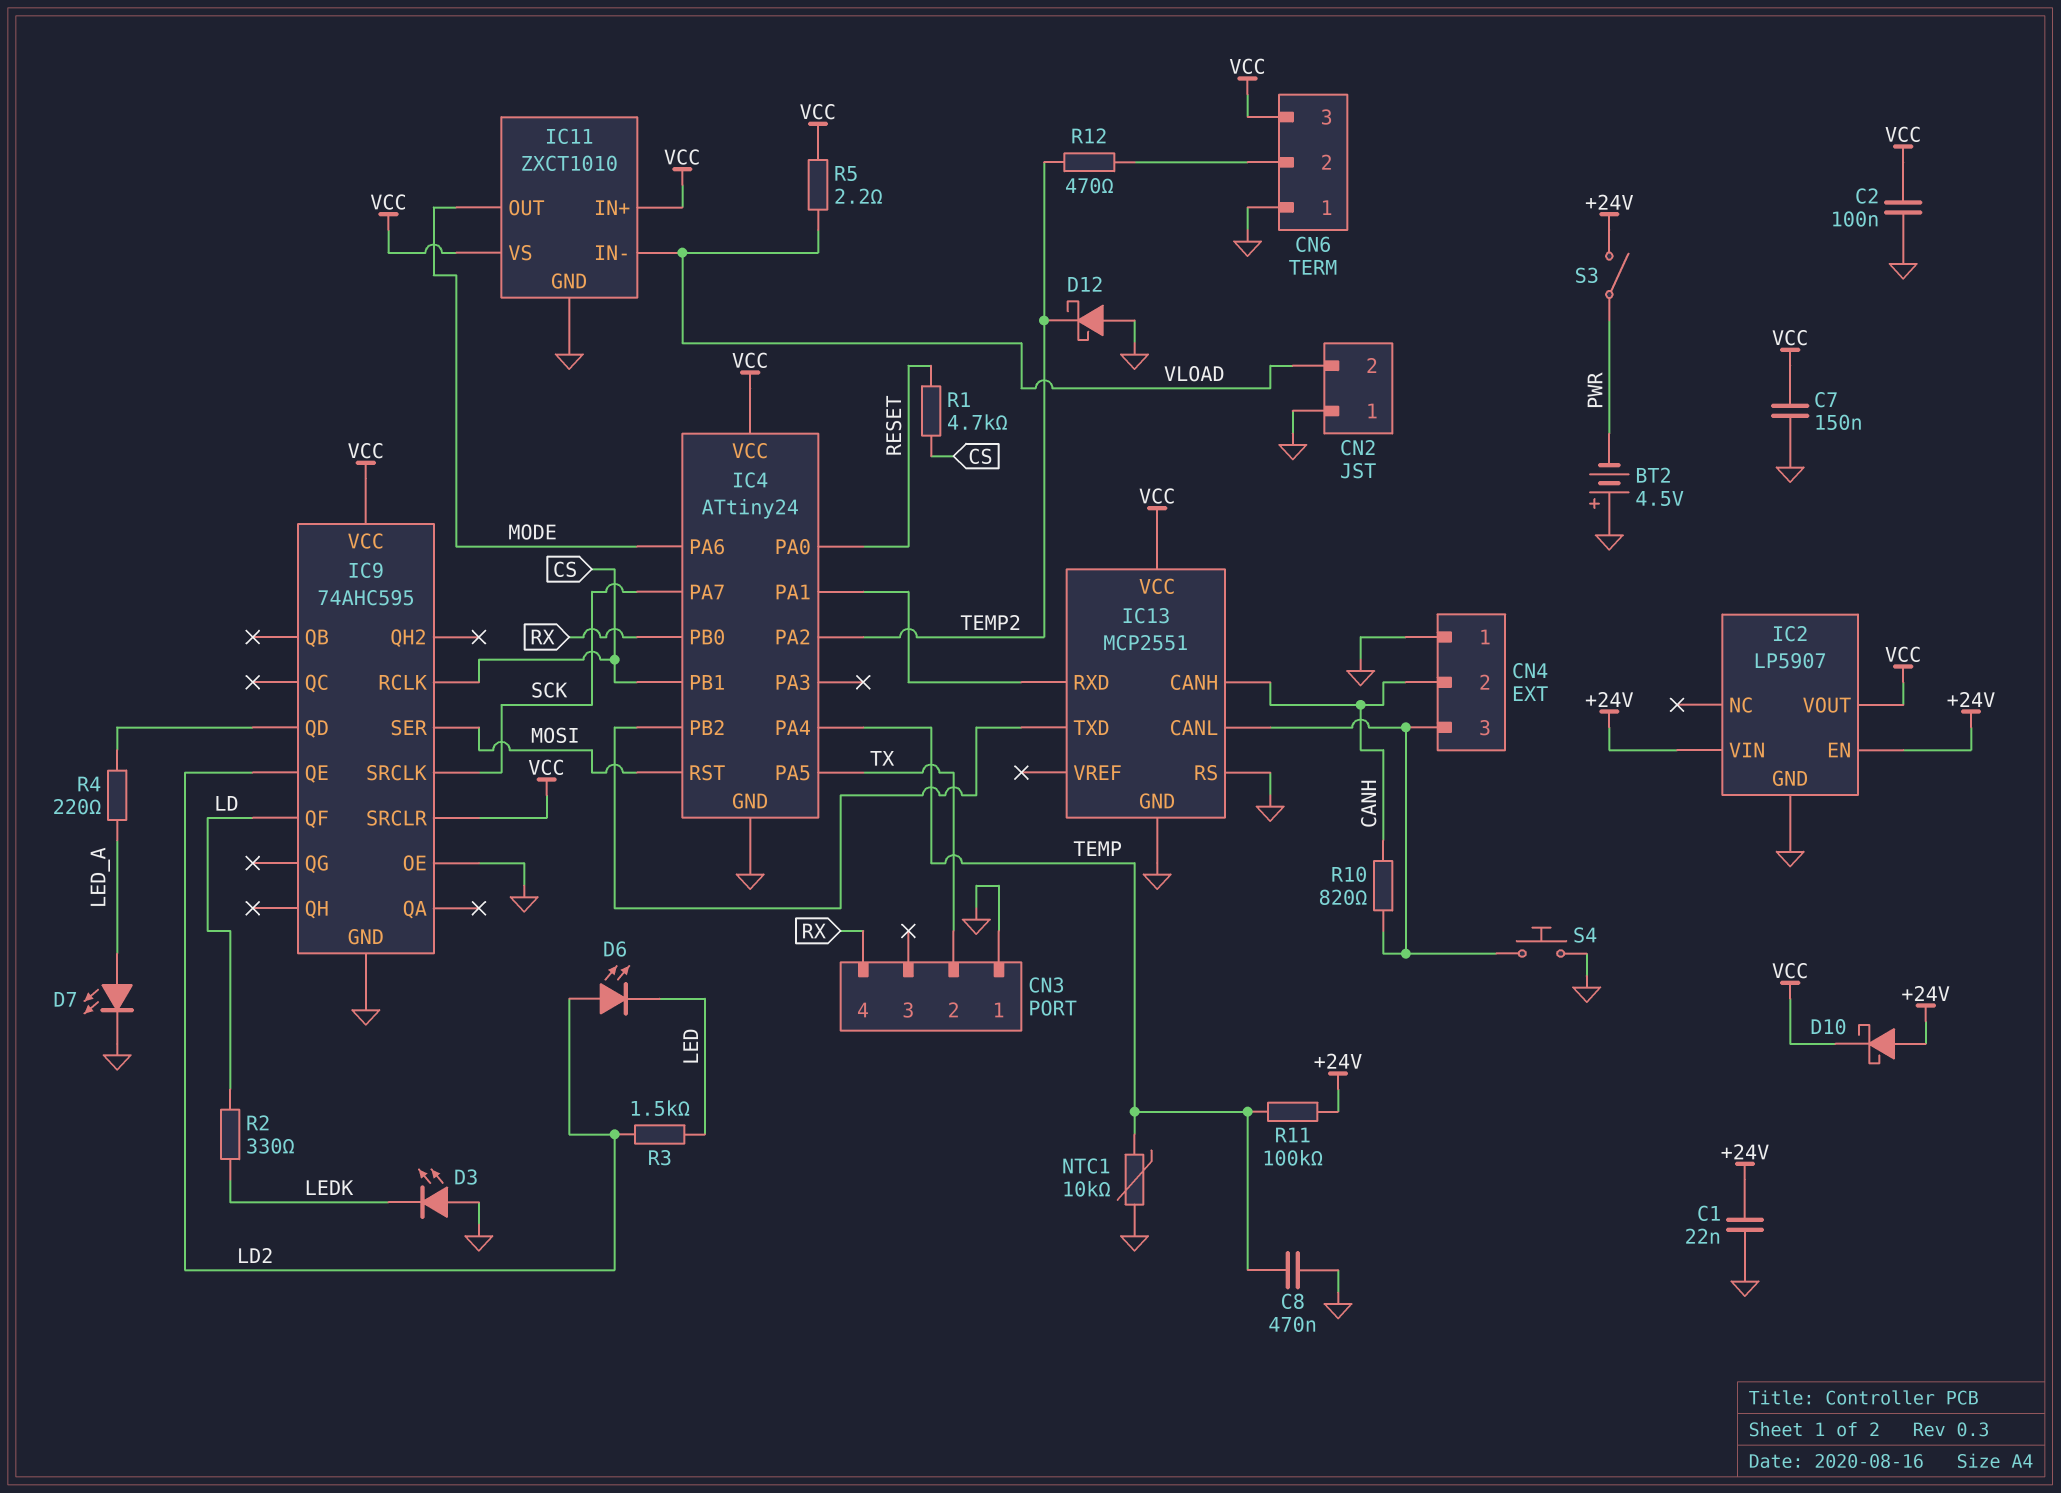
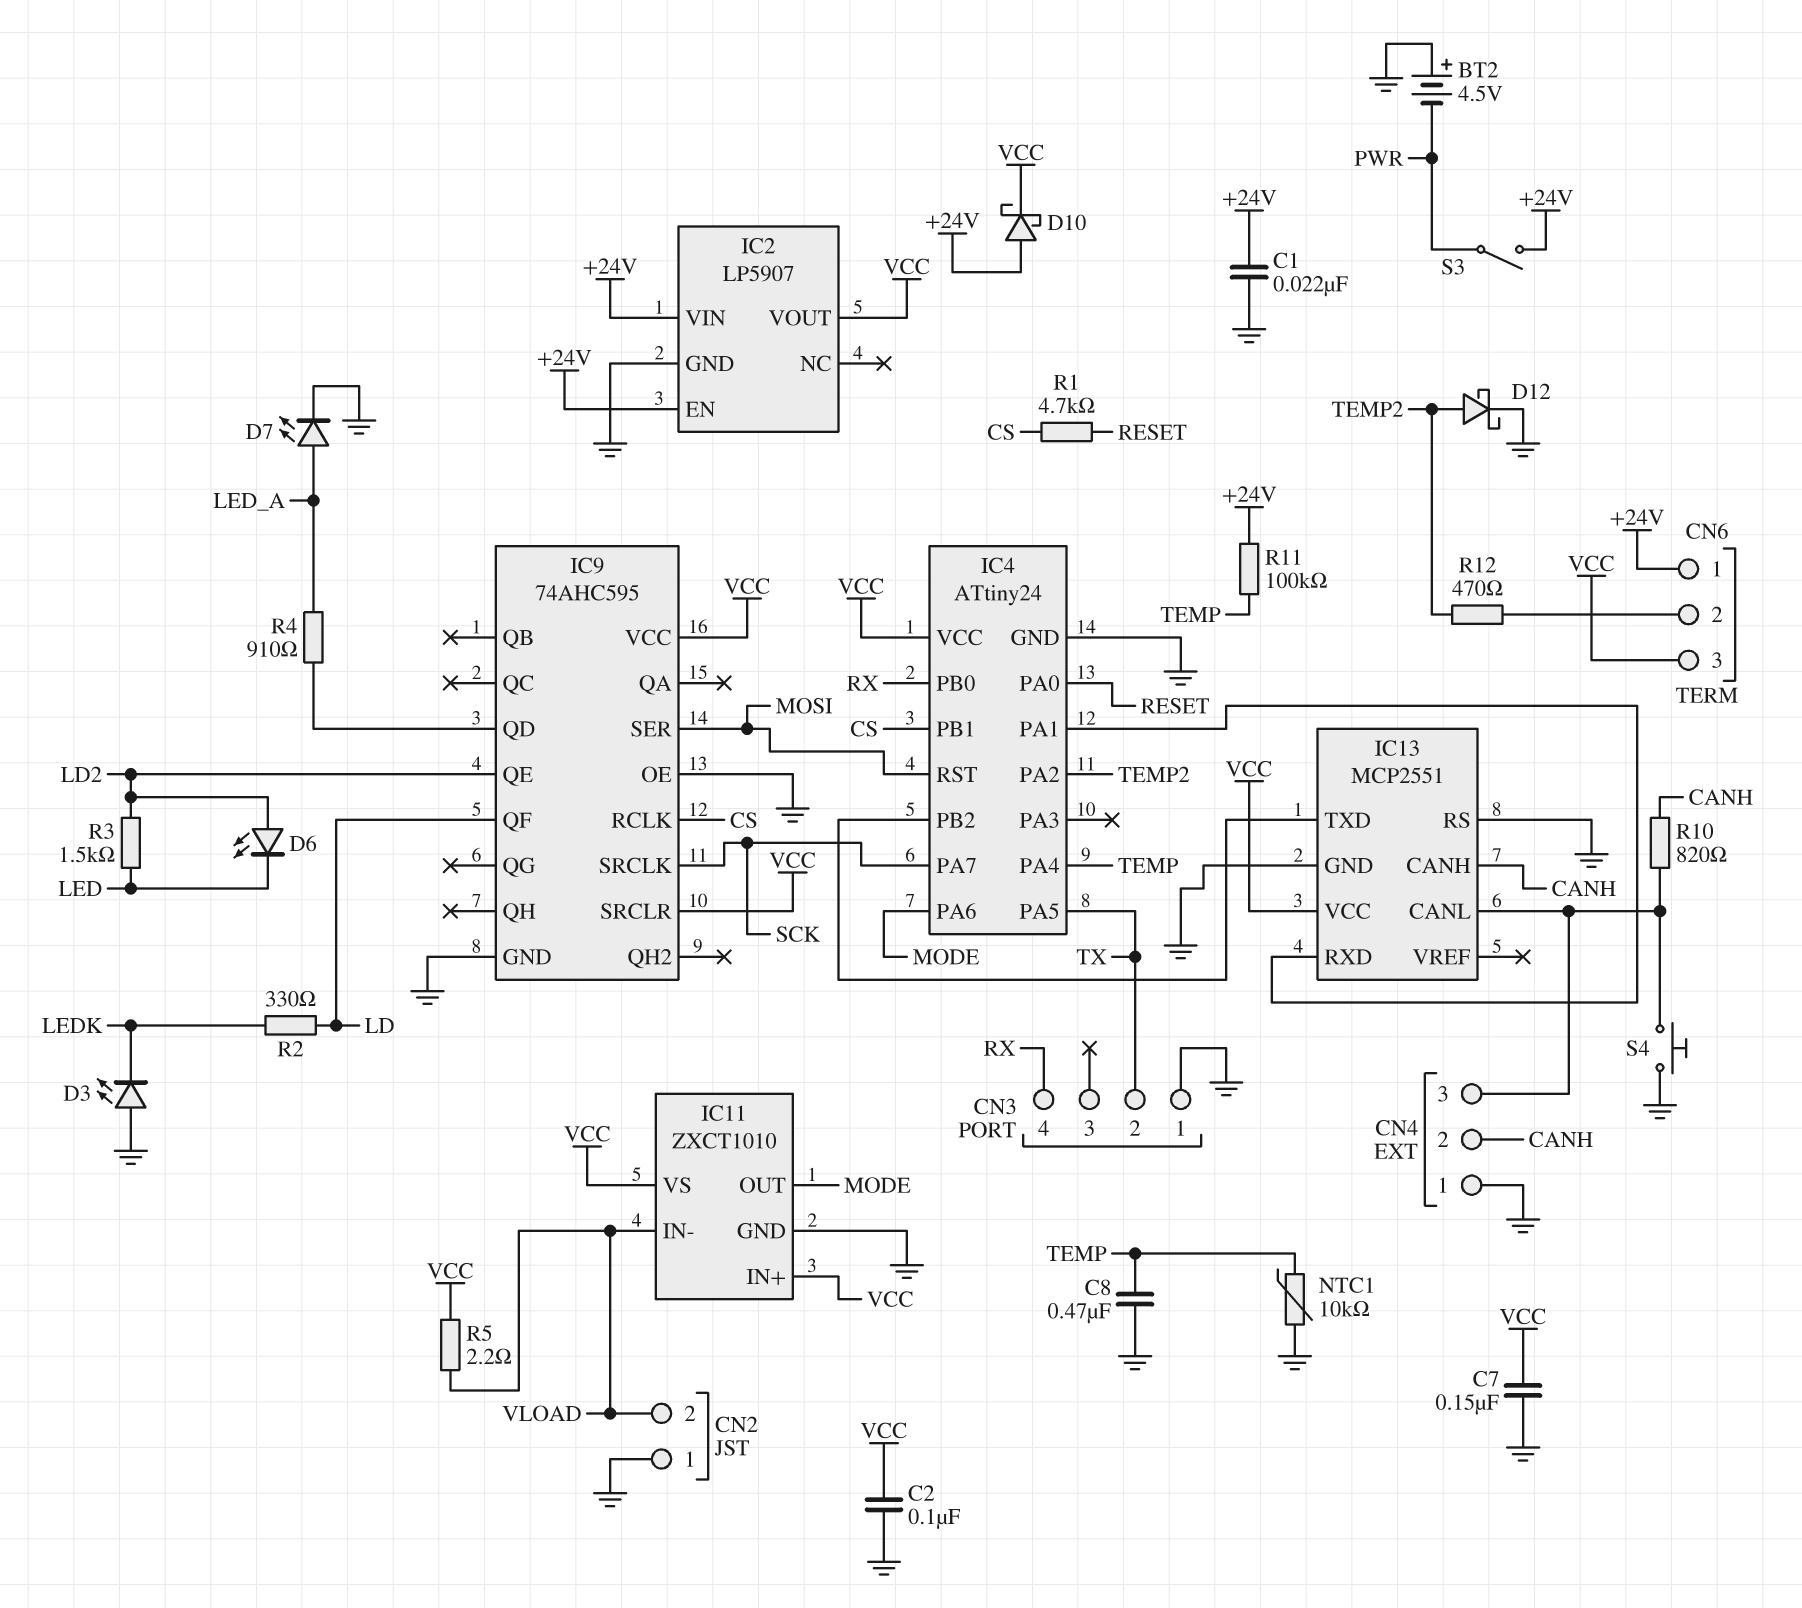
CN6 pin 1: GND -> +24V
D12: schottky (A GND, K TEMP2) -> schottky (A TEMP2, K GND)
R4: 220 (IC9/QD, LED_A) -> 910 (IC9/QD, LED_A)

